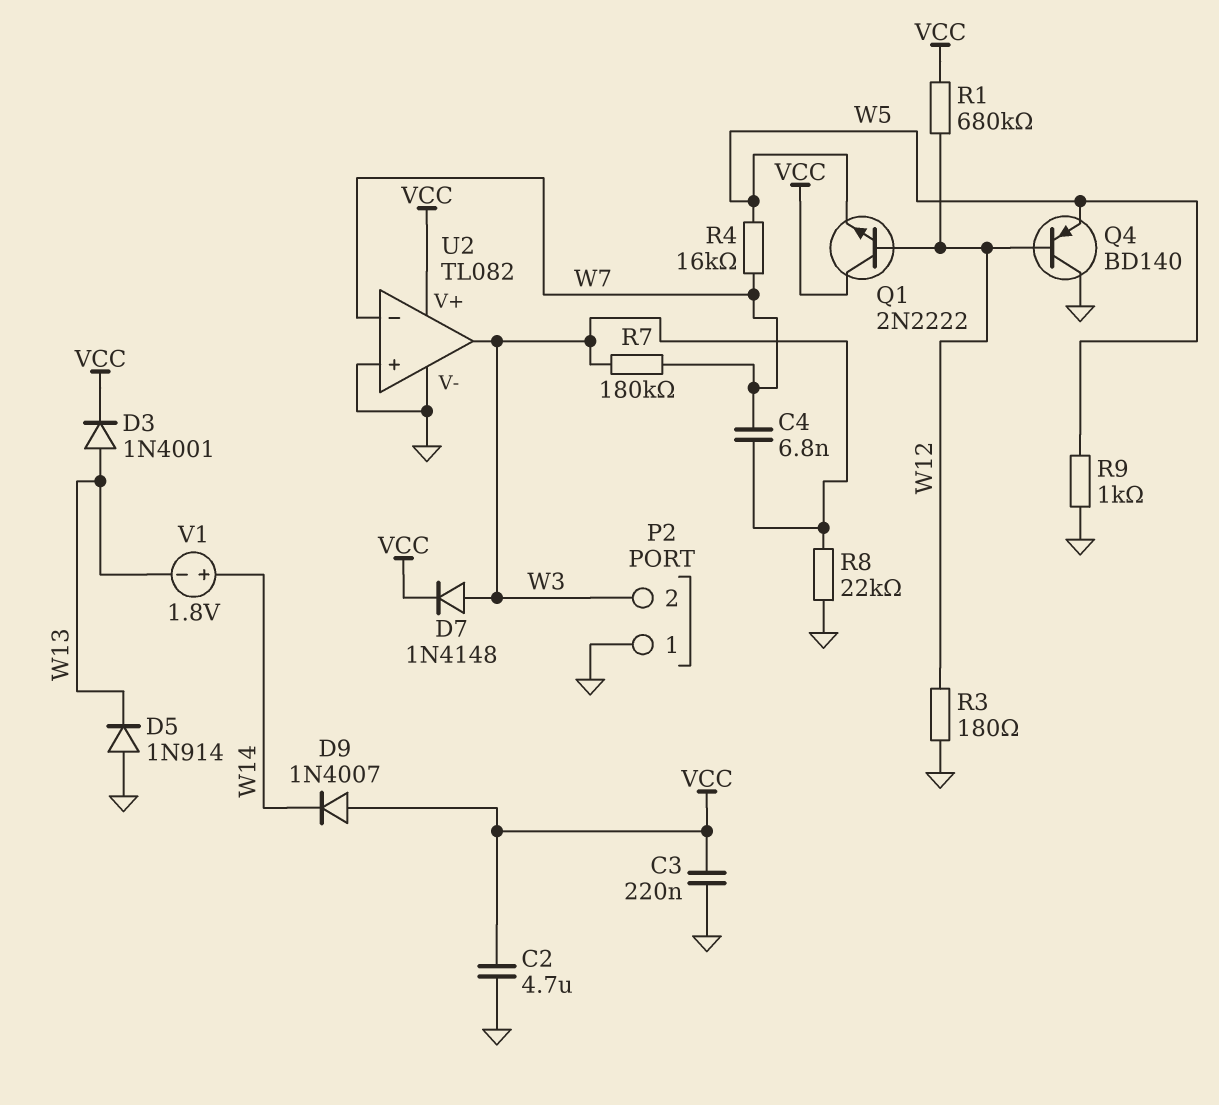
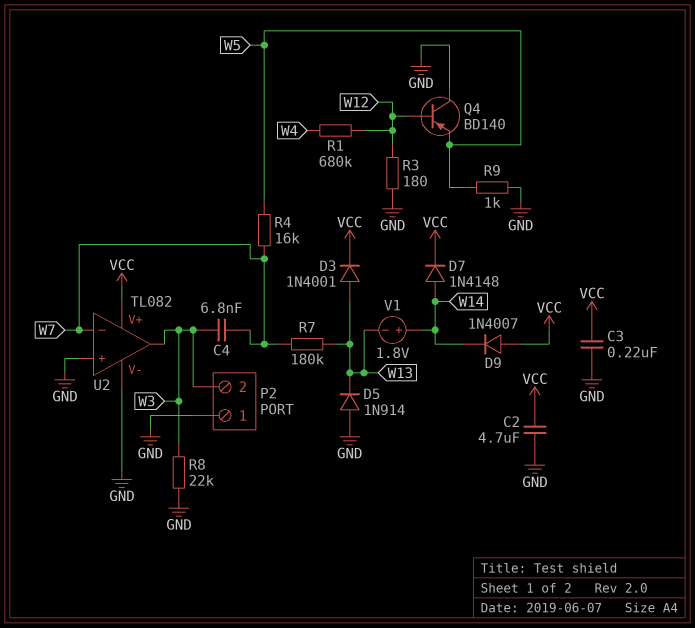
D7: diode 1N4148 (A W3, K VCC) -> diode 1N4148 (A W14, K VCC)
Q1: NPN 2N2222 (B W12, C VCC, E W5) -> none
R1: 680k (VCC, W12) -> 680k (W4, W12)
R7: 180k (W3, W7) -> 180k (W7, W13)

